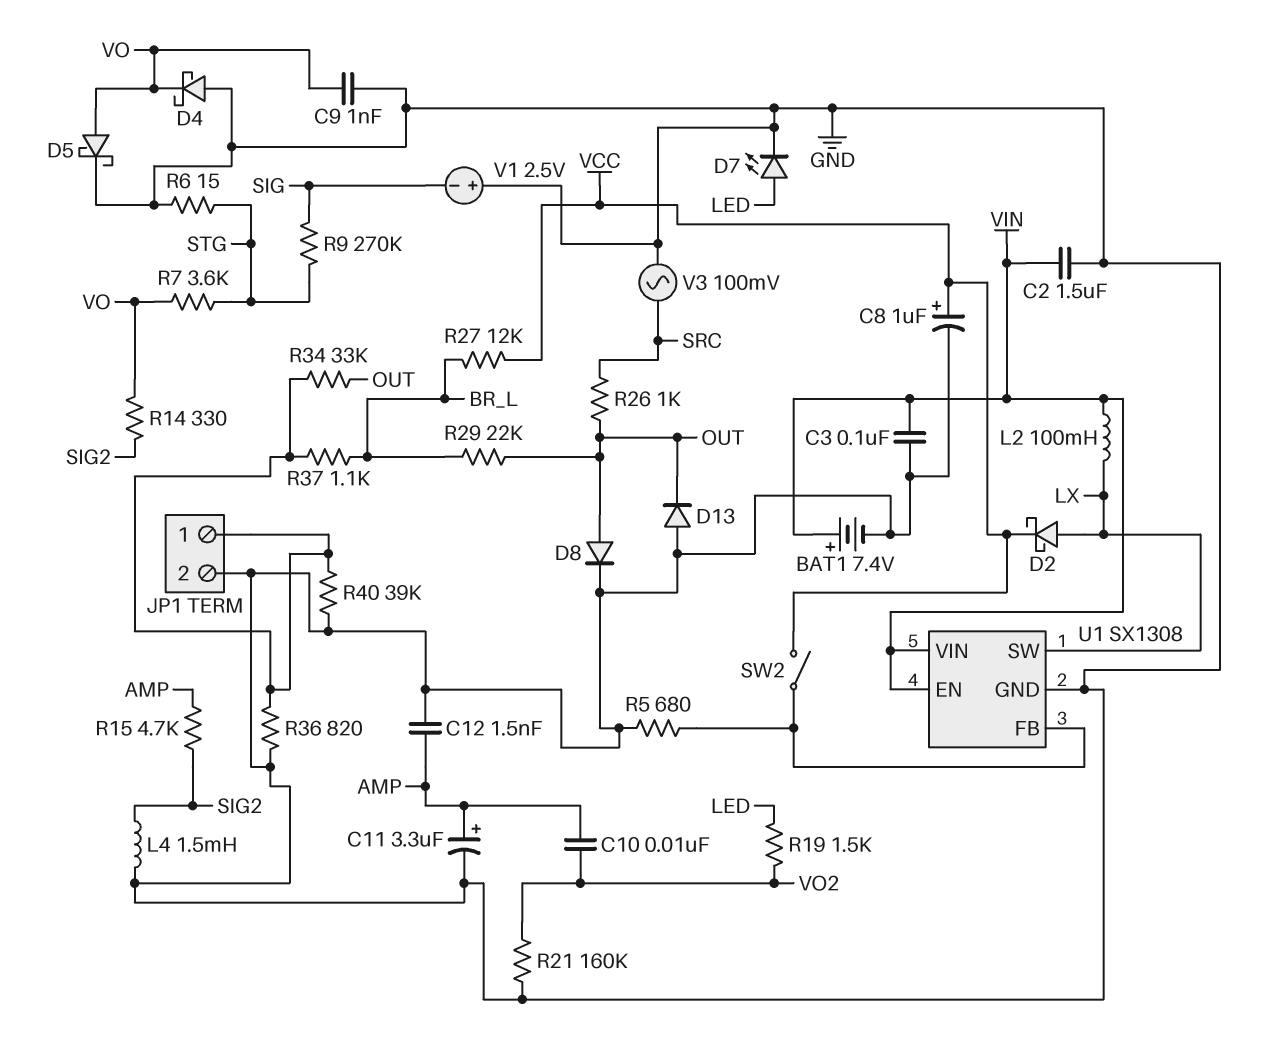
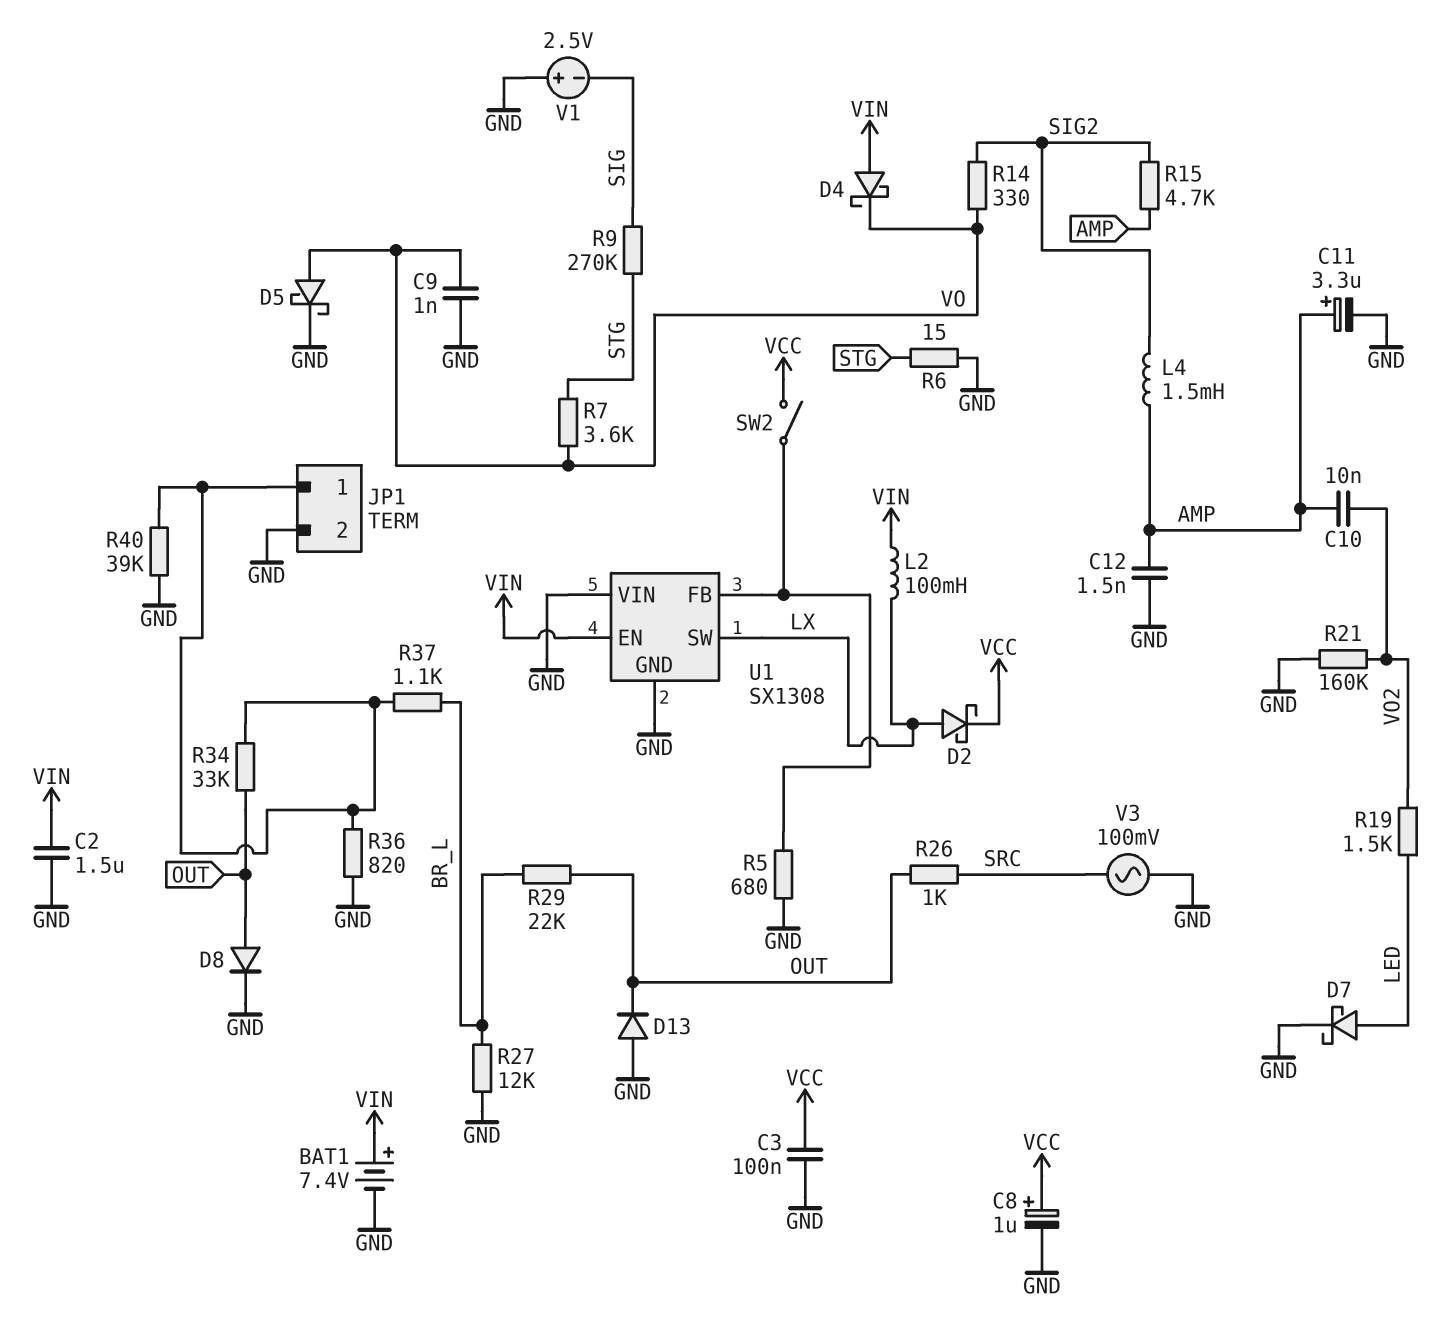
C3: 100nF (GND, VIN) -> 100nF (GND, VCC)
D4: schottky (A GND, K VO) -> schottky (A VIN, K VO)
D7: LED (A LED, K GND) -> schottky (A LED, K GND)
L4: 1.5mH (GND, SIG2) -> 1.5mH (AMP, SIG2)
R27: 12k (BR_L, VCC) -> 12k (BR_L, GND)
U1 pin VIN: VIN -> GND

